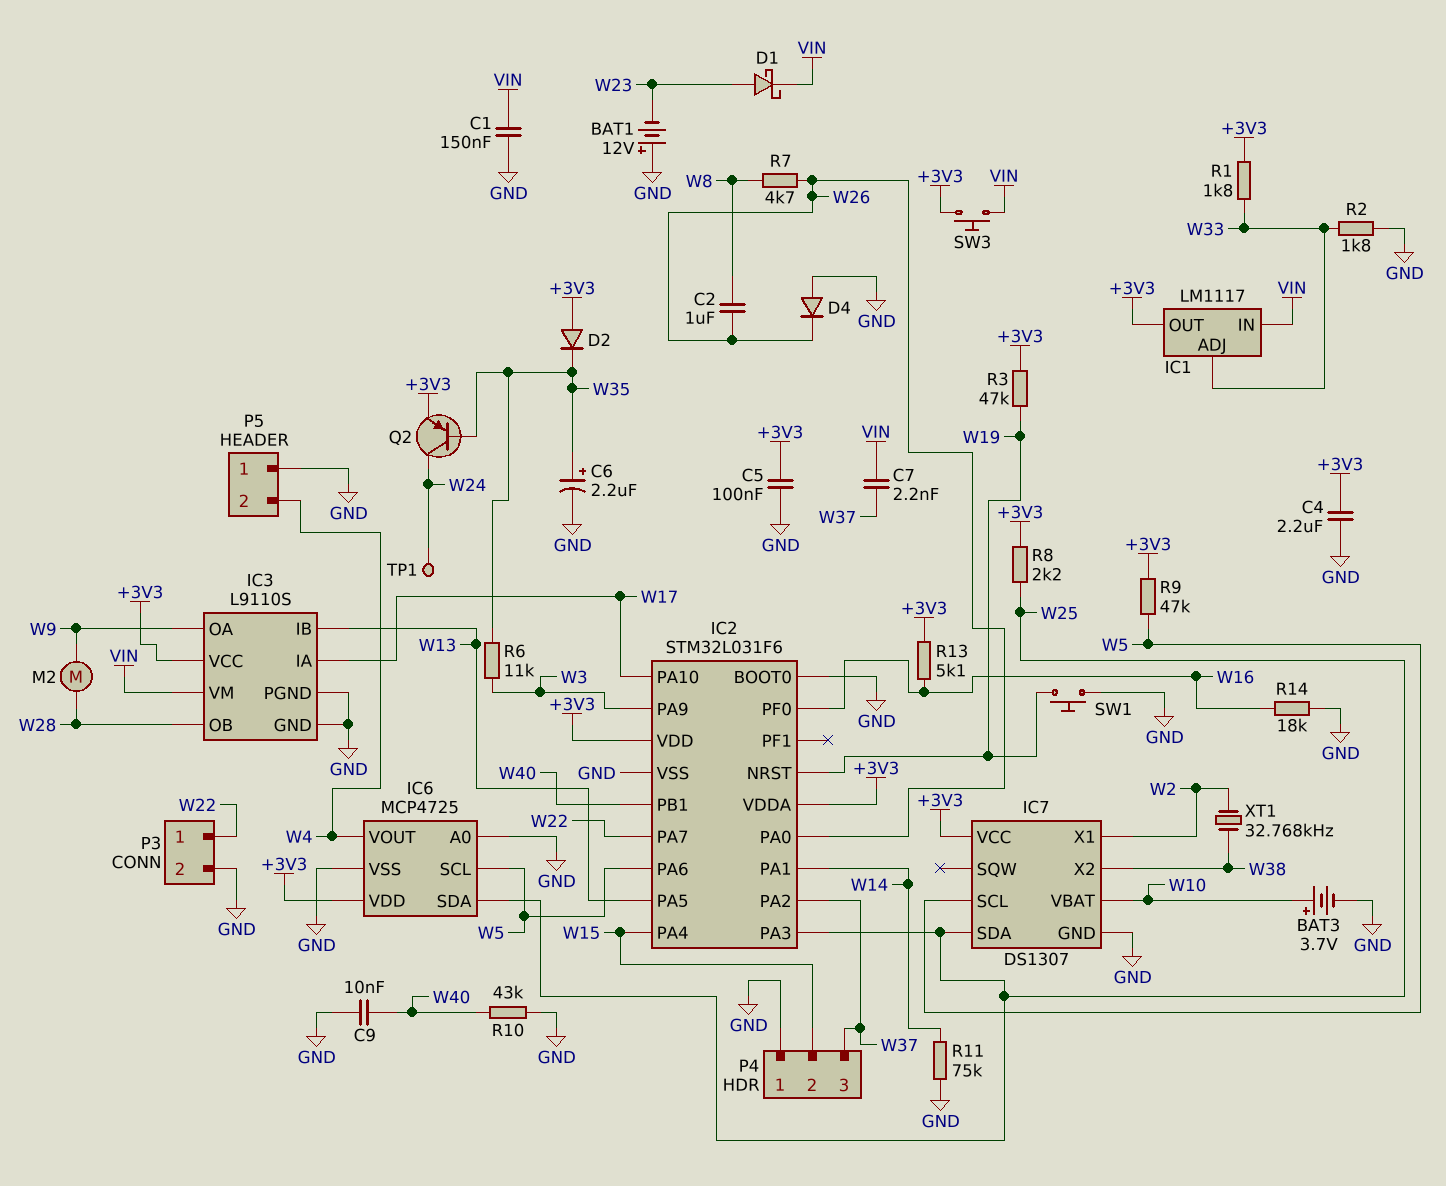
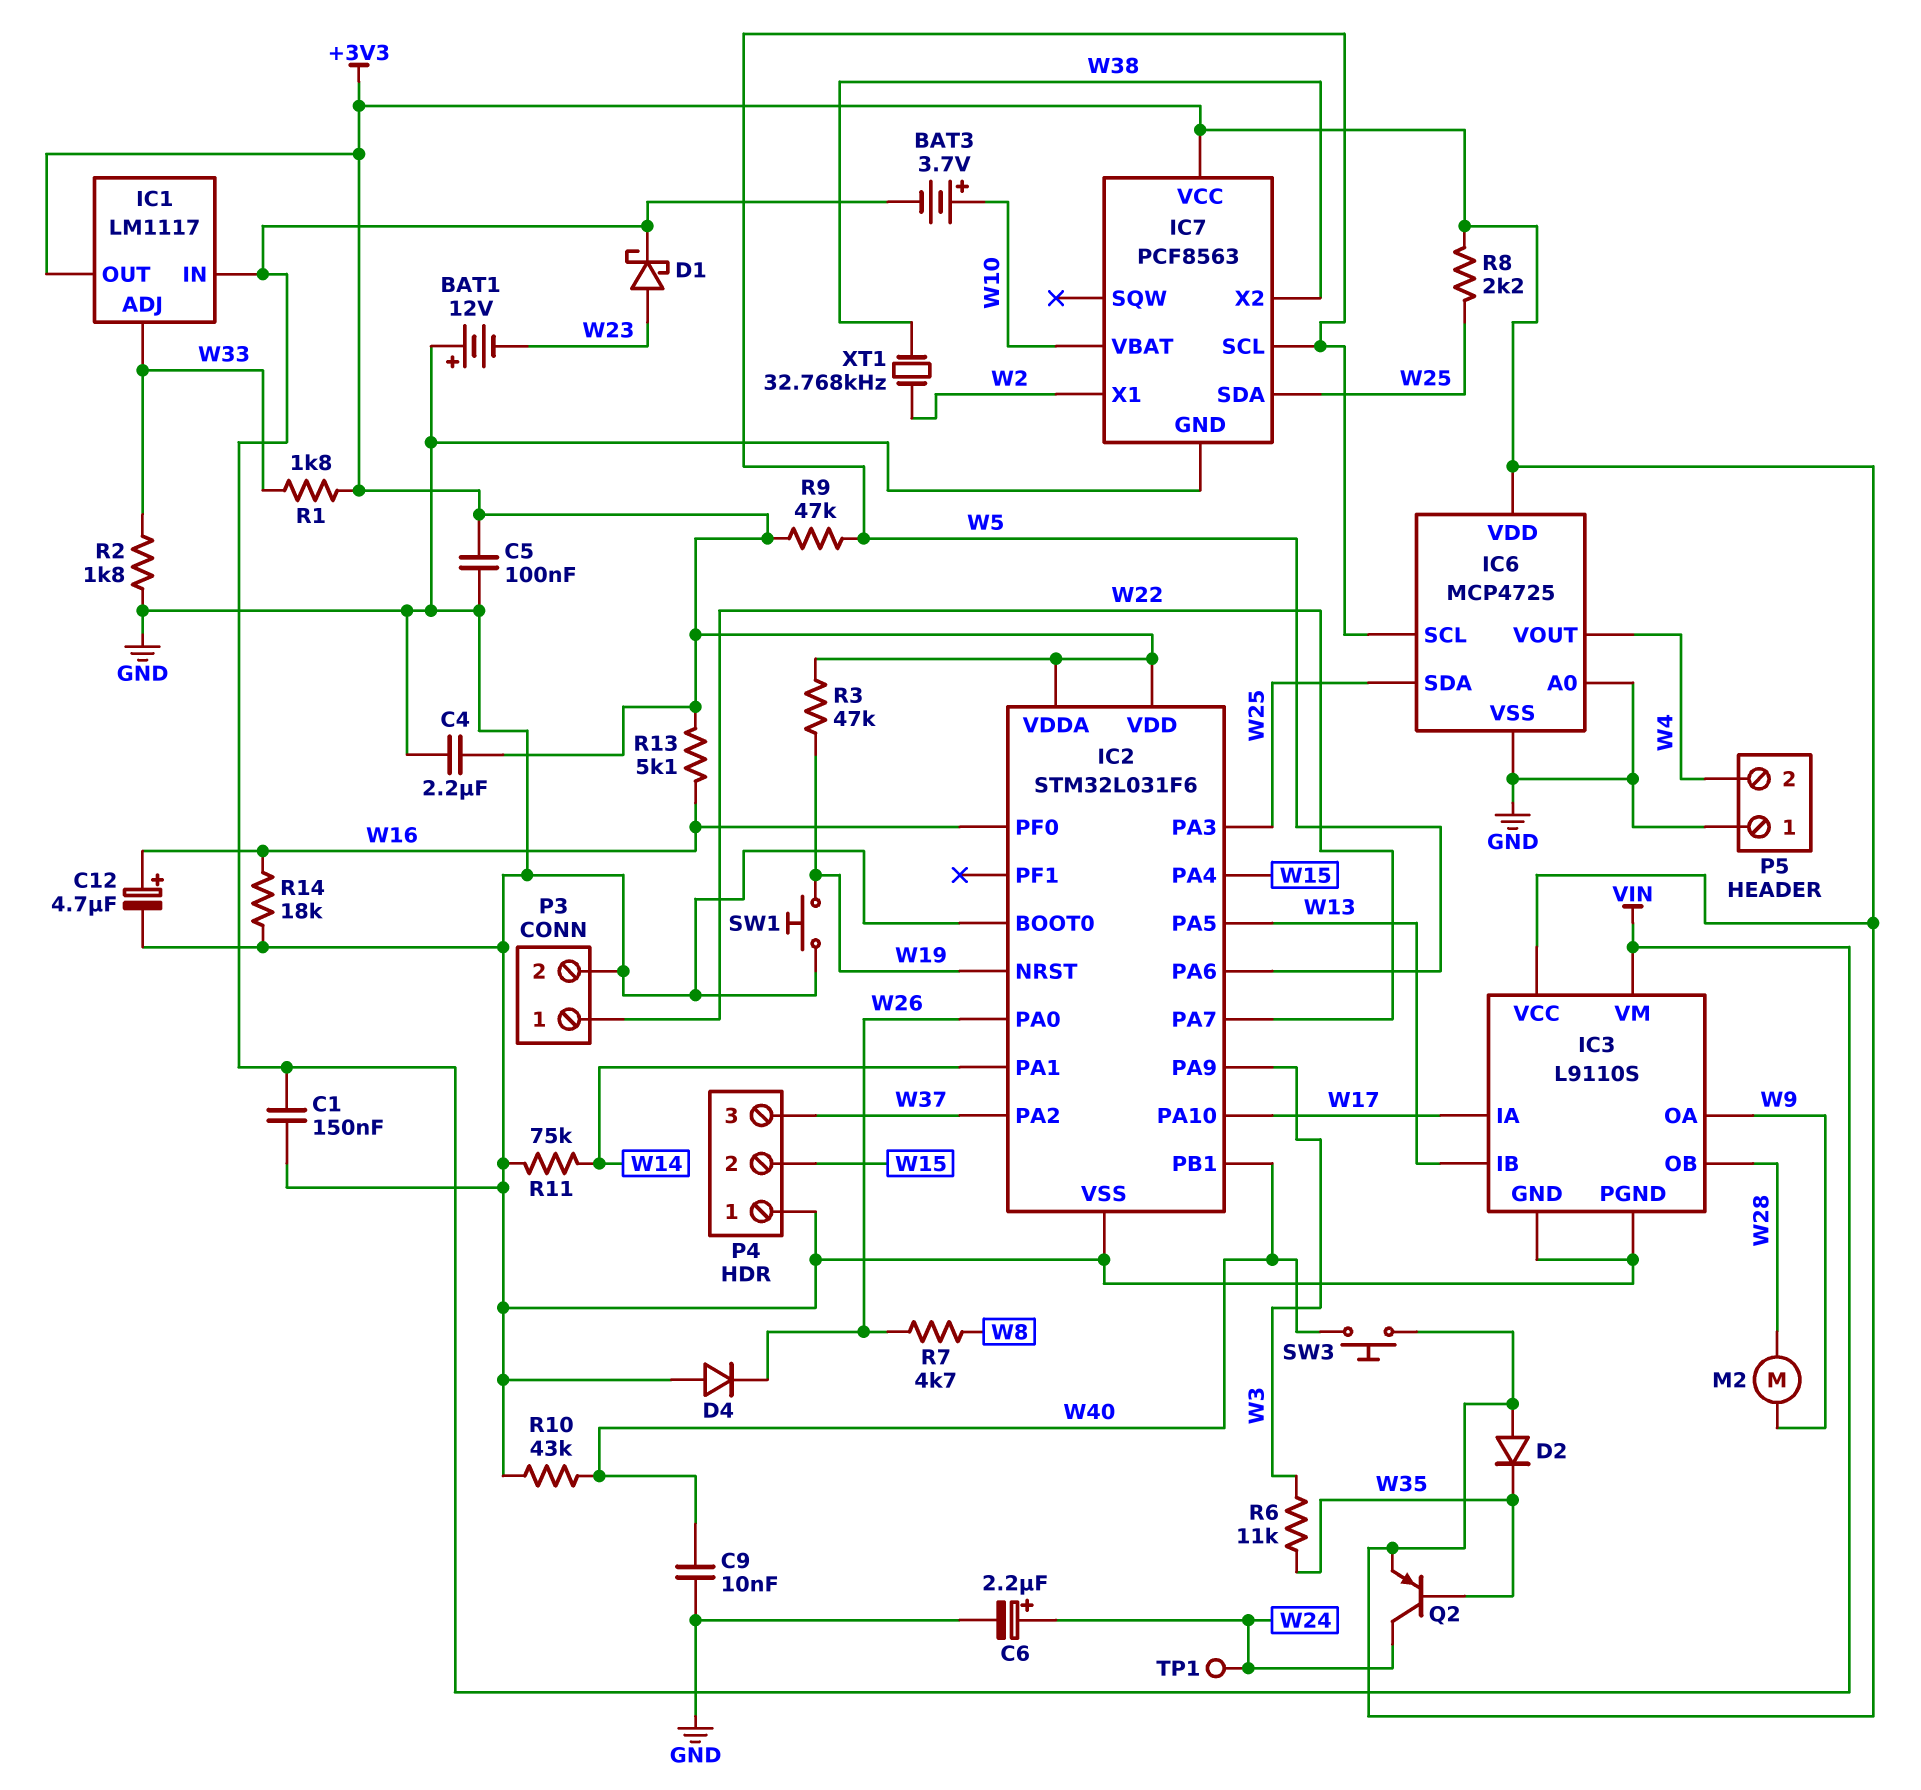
BAT3: 3.7V (plus W10, minus GND) -> 3.7V (plus W10, minus VIN)
C2: 1uF (W8, W26) -> none
C6: 2.2uF (plus W35, minus GND) -> 2.2uF (plus W24, minus GND)
C7: 2.2nF (VIN, W37) -> none
C12: none -> 4.7uF (plus W16, minus GND)
IC7: DS1307 -> PCF8563
SW3: button (+3V3, VIN) -> button (+3V3, W40)

